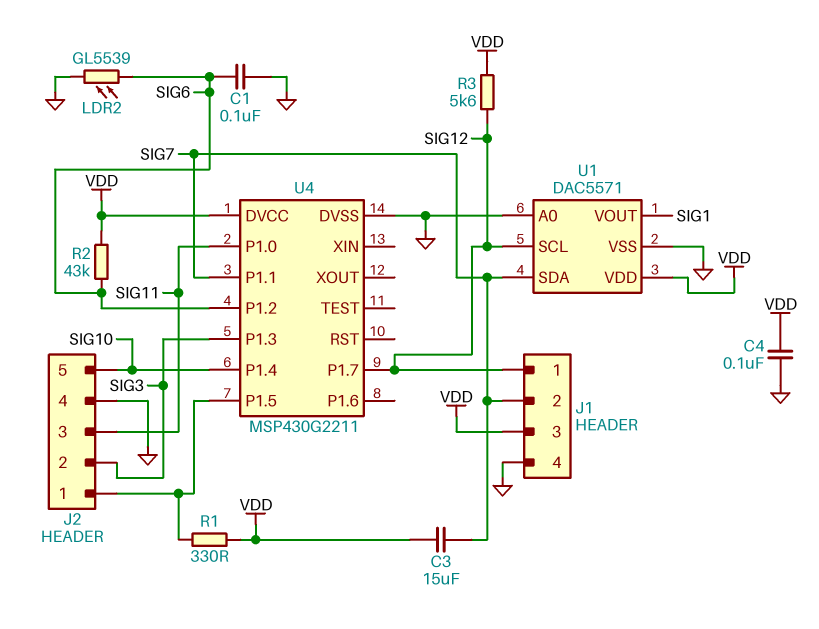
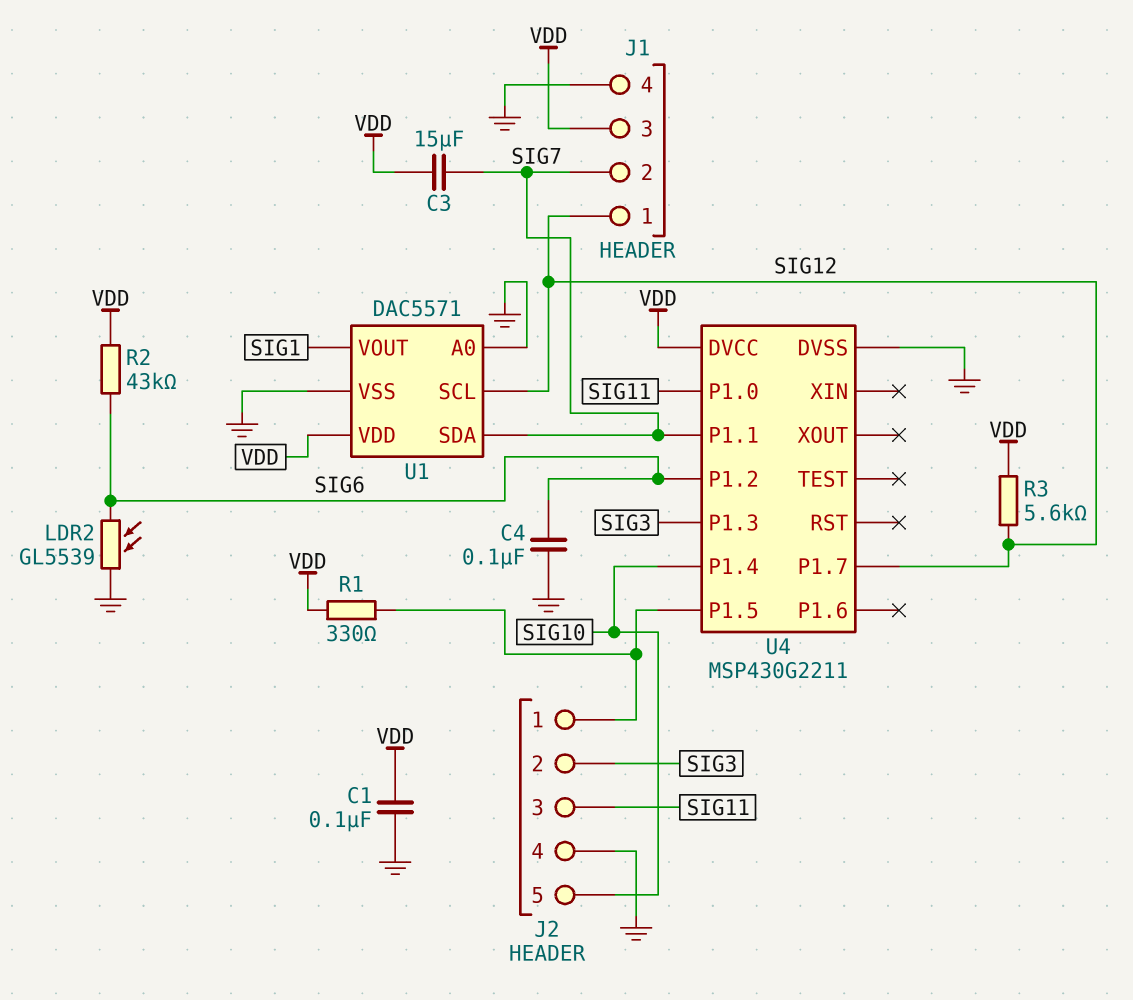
C1: 100nF (GND, SIG6) -> 100nF (GND, VDD)
C4: 100nF (GND, VDD) -> 100nF (GND, SIG6)

